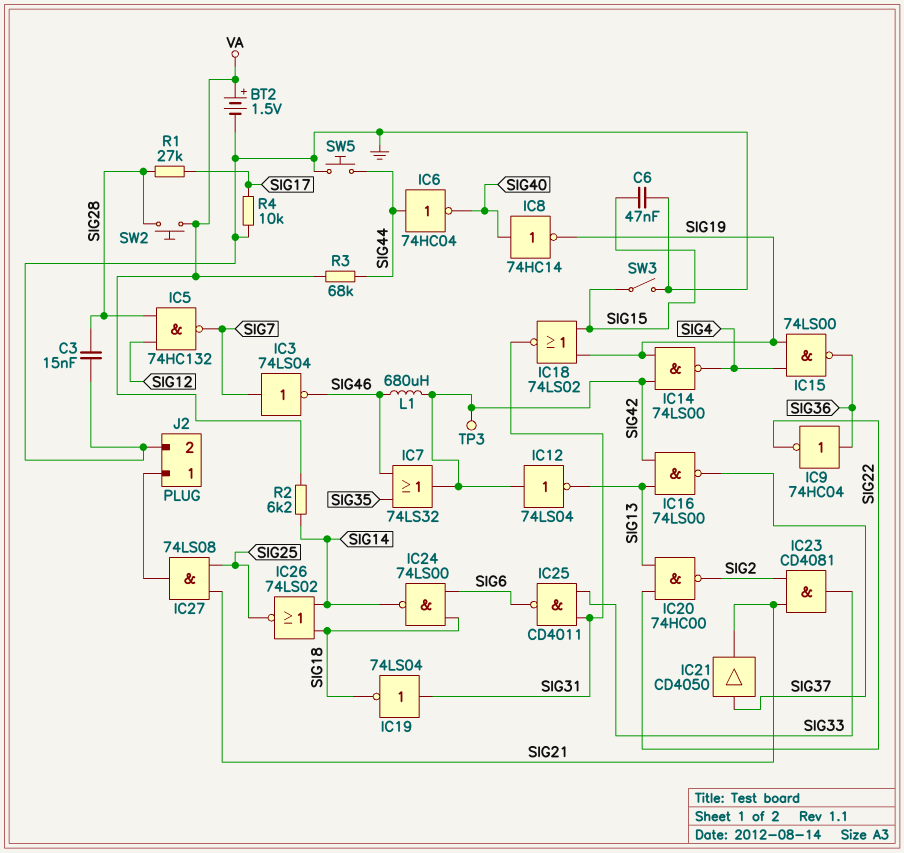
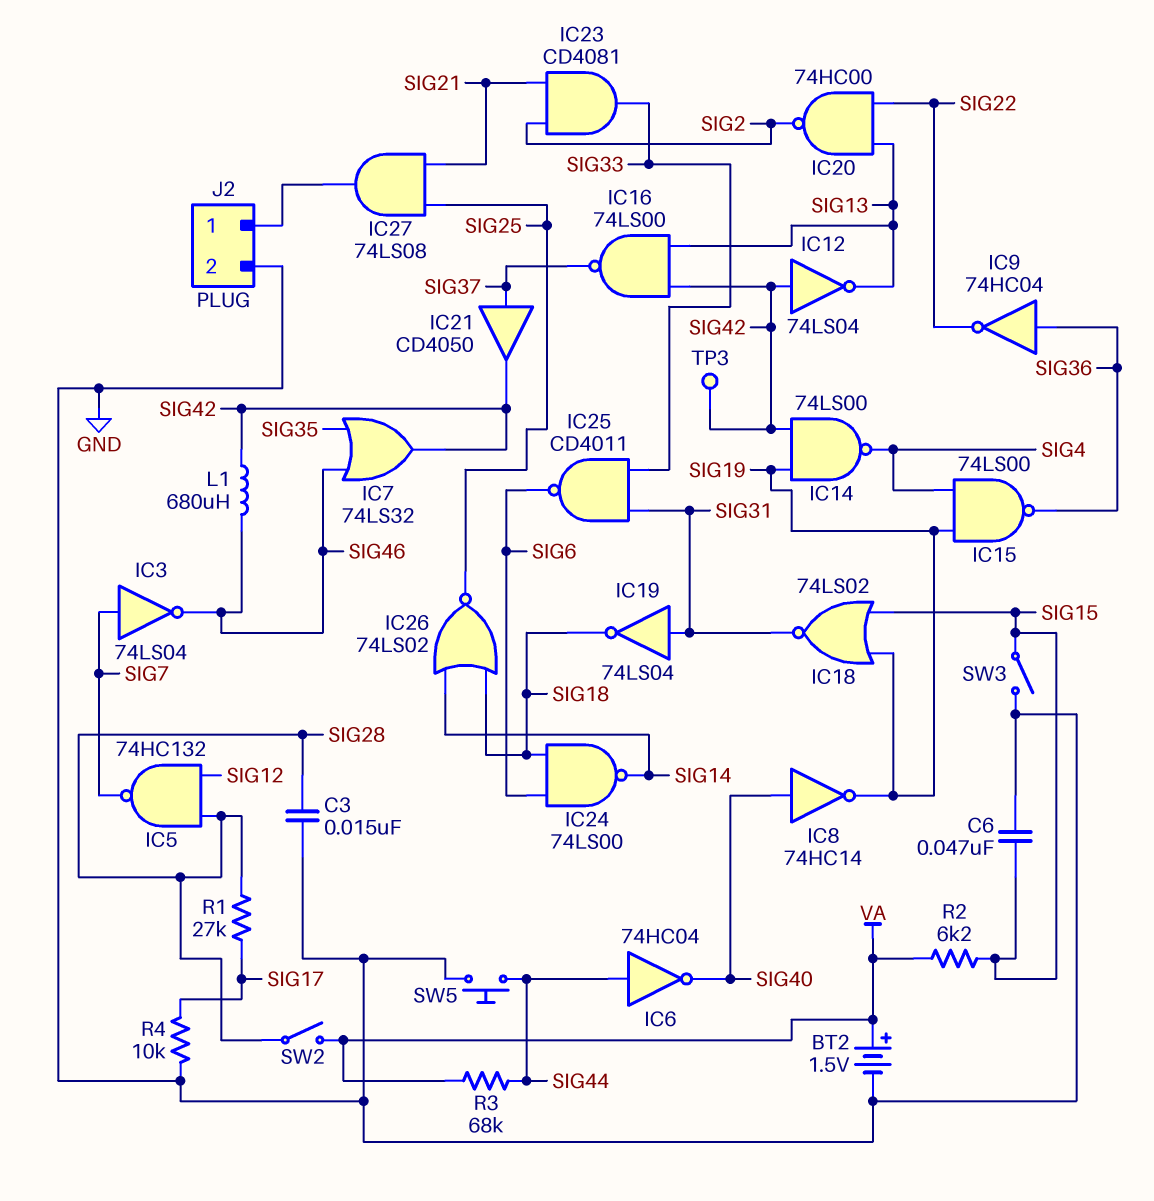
IC21: buffer CD4050 (in SIG37, out SIG21) -> buffer CD4050 (in SIG37, out SIG42)
R2: 6.2k (SIG14, VA) -> 6.2k (SIG15, VA)
SW2: button (SIG28, VA) -> switch (SIG28, VA)

